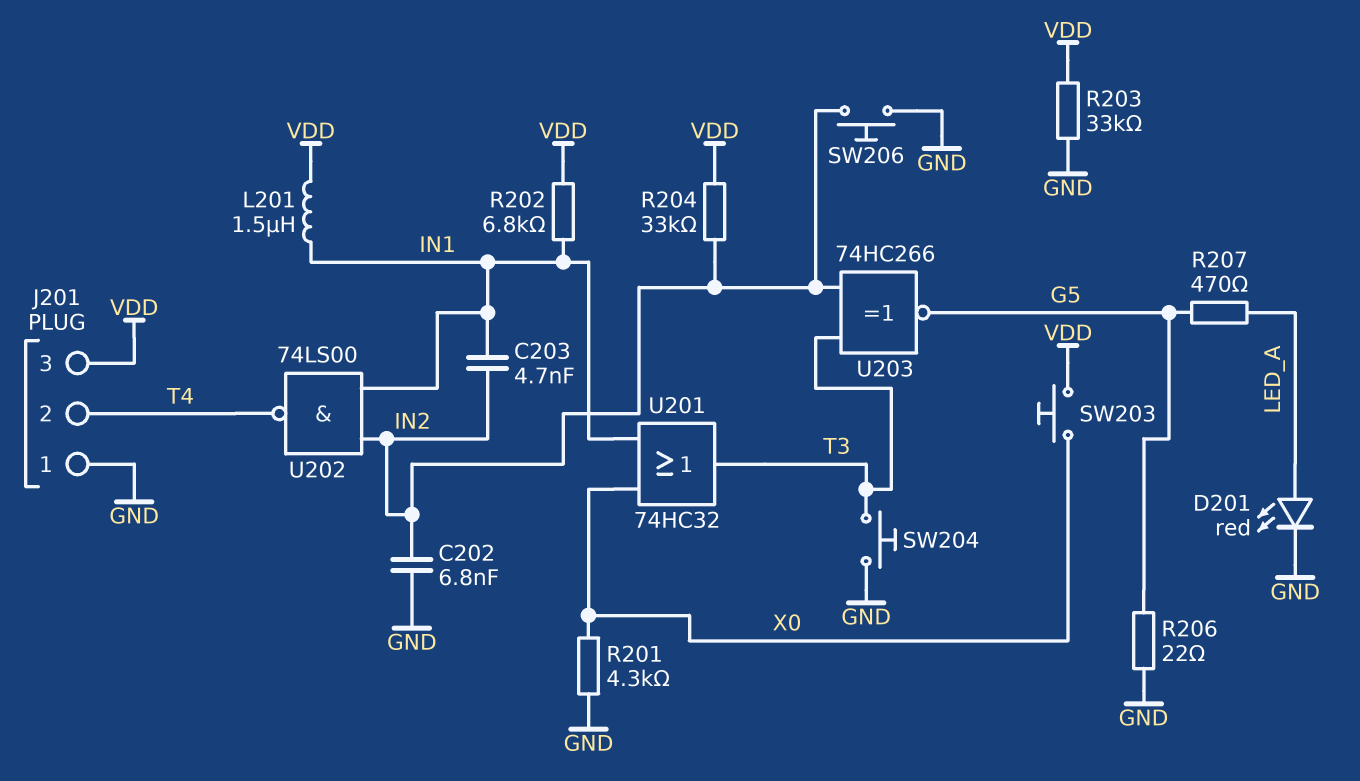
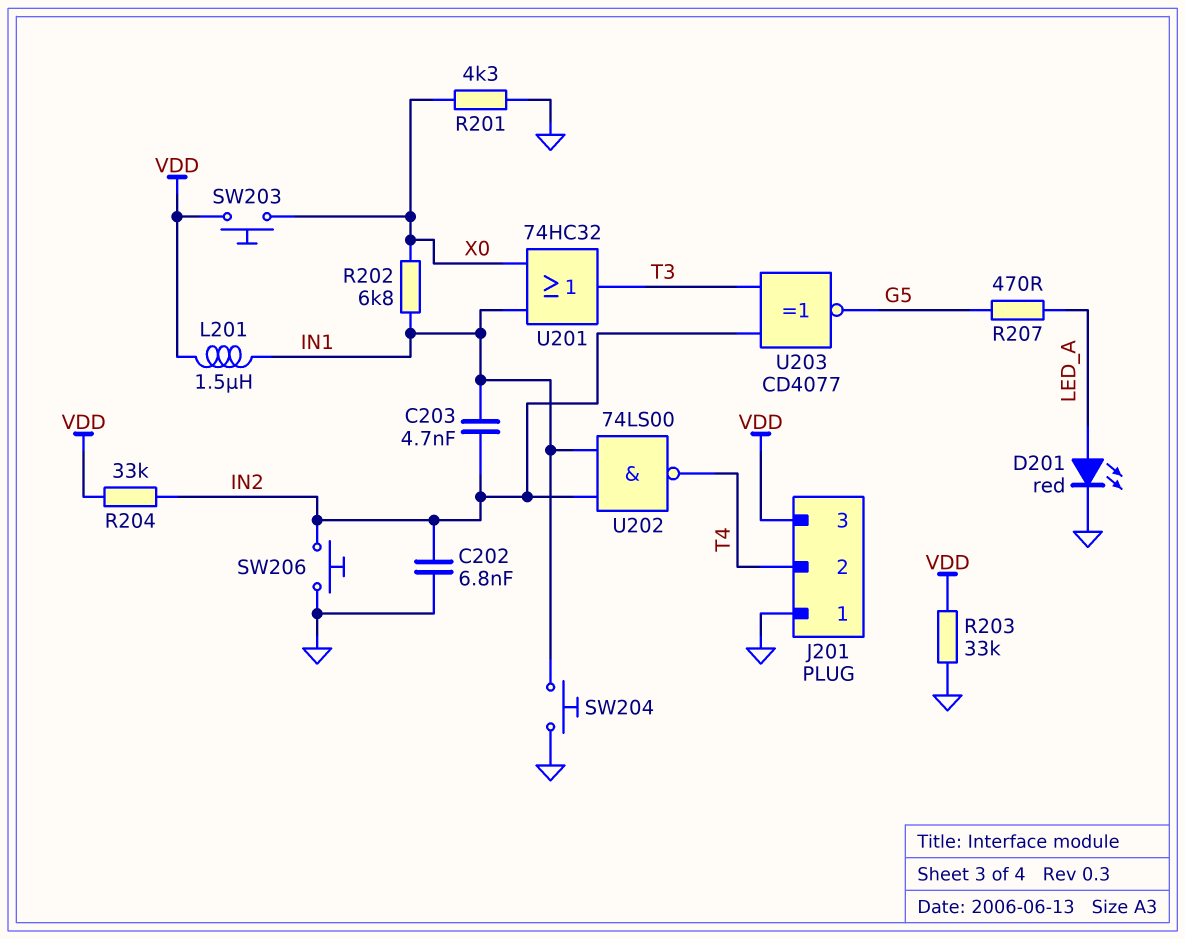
R202: 6.8k (IN1, VDD) -> 6.8k (IN1, X0)
R206: 22 (G5, GND) -> none
SW204: button (GND, T3) -> button (GND, IN1)
U203: XNOR 74HC266 (in IN2, in T3, out G5) -> XNOR CD4077 (in IN2, in T3, out G5)

